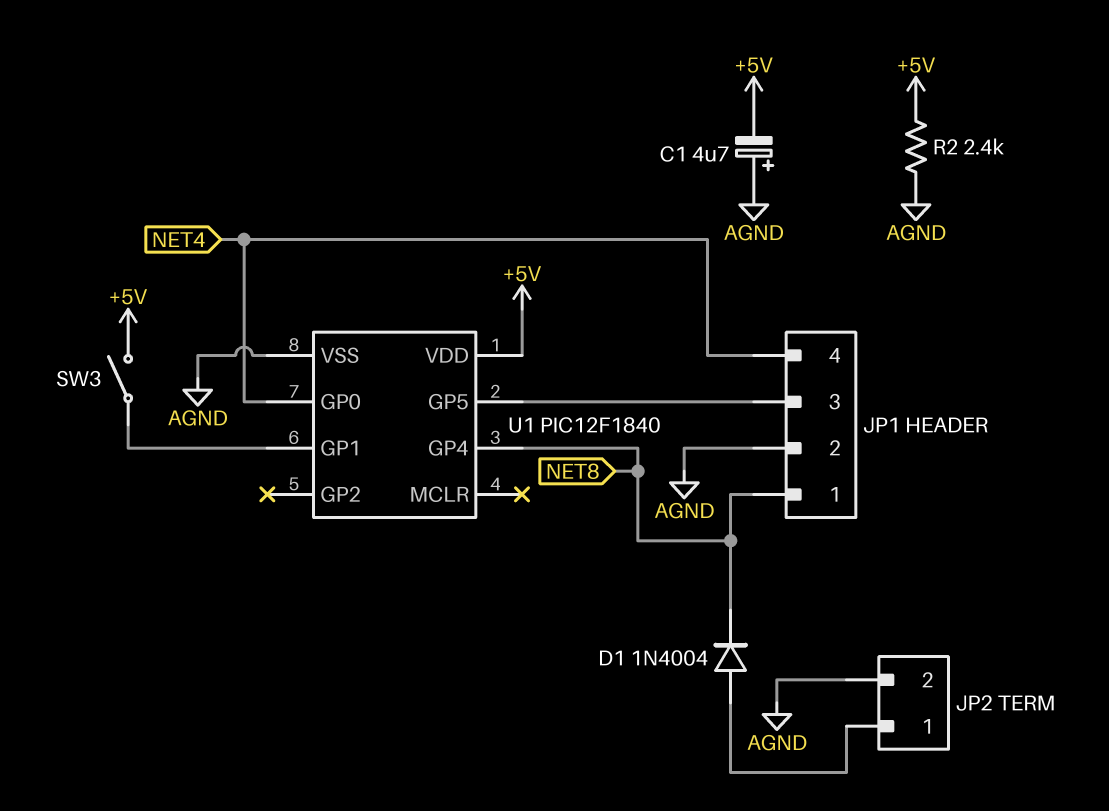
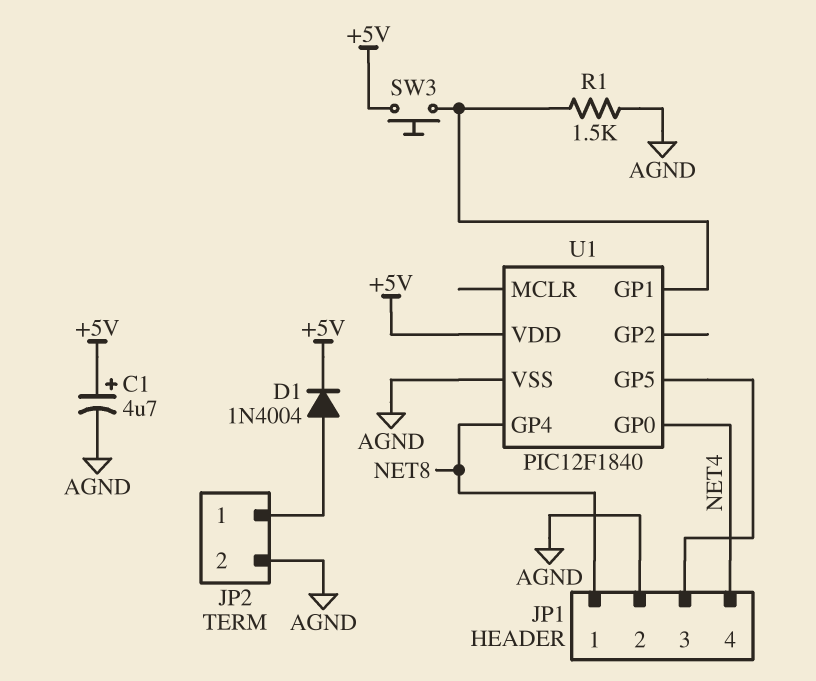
C1: 4.7uF (plus AGND, minus +5V) -> 4.7uF (plus +5V, minus AGND)
D1: diode 1N4004 (A JP2/1, K NET8) -> diode 1N4004 (A JP2/1, K +5V)
R1: none -> 1.5k (AGND, U1/GP1)
R2: 2.4k (+5V, AGND) -> none
SW3: switch (+5V, U1/GP1) -> button (+5V, U1/GP1)

